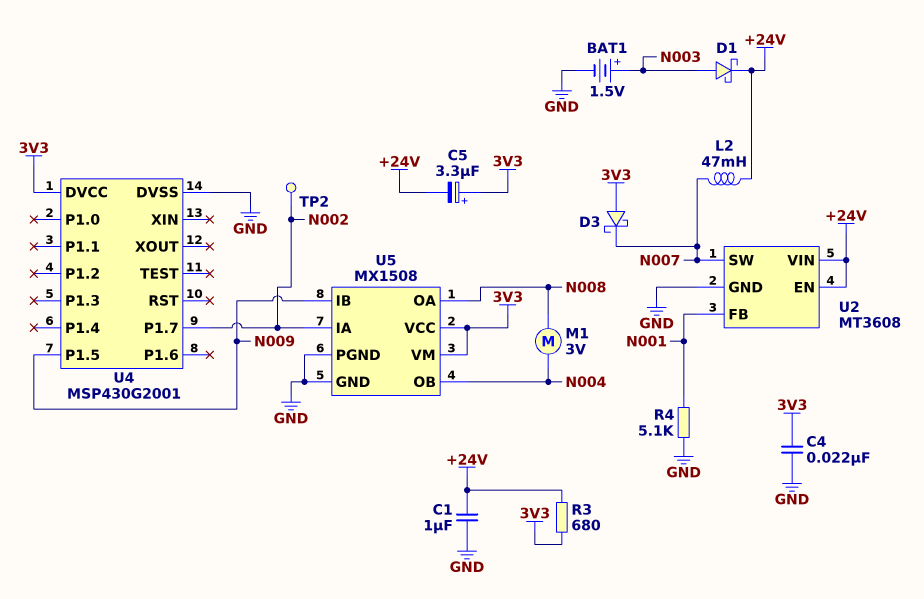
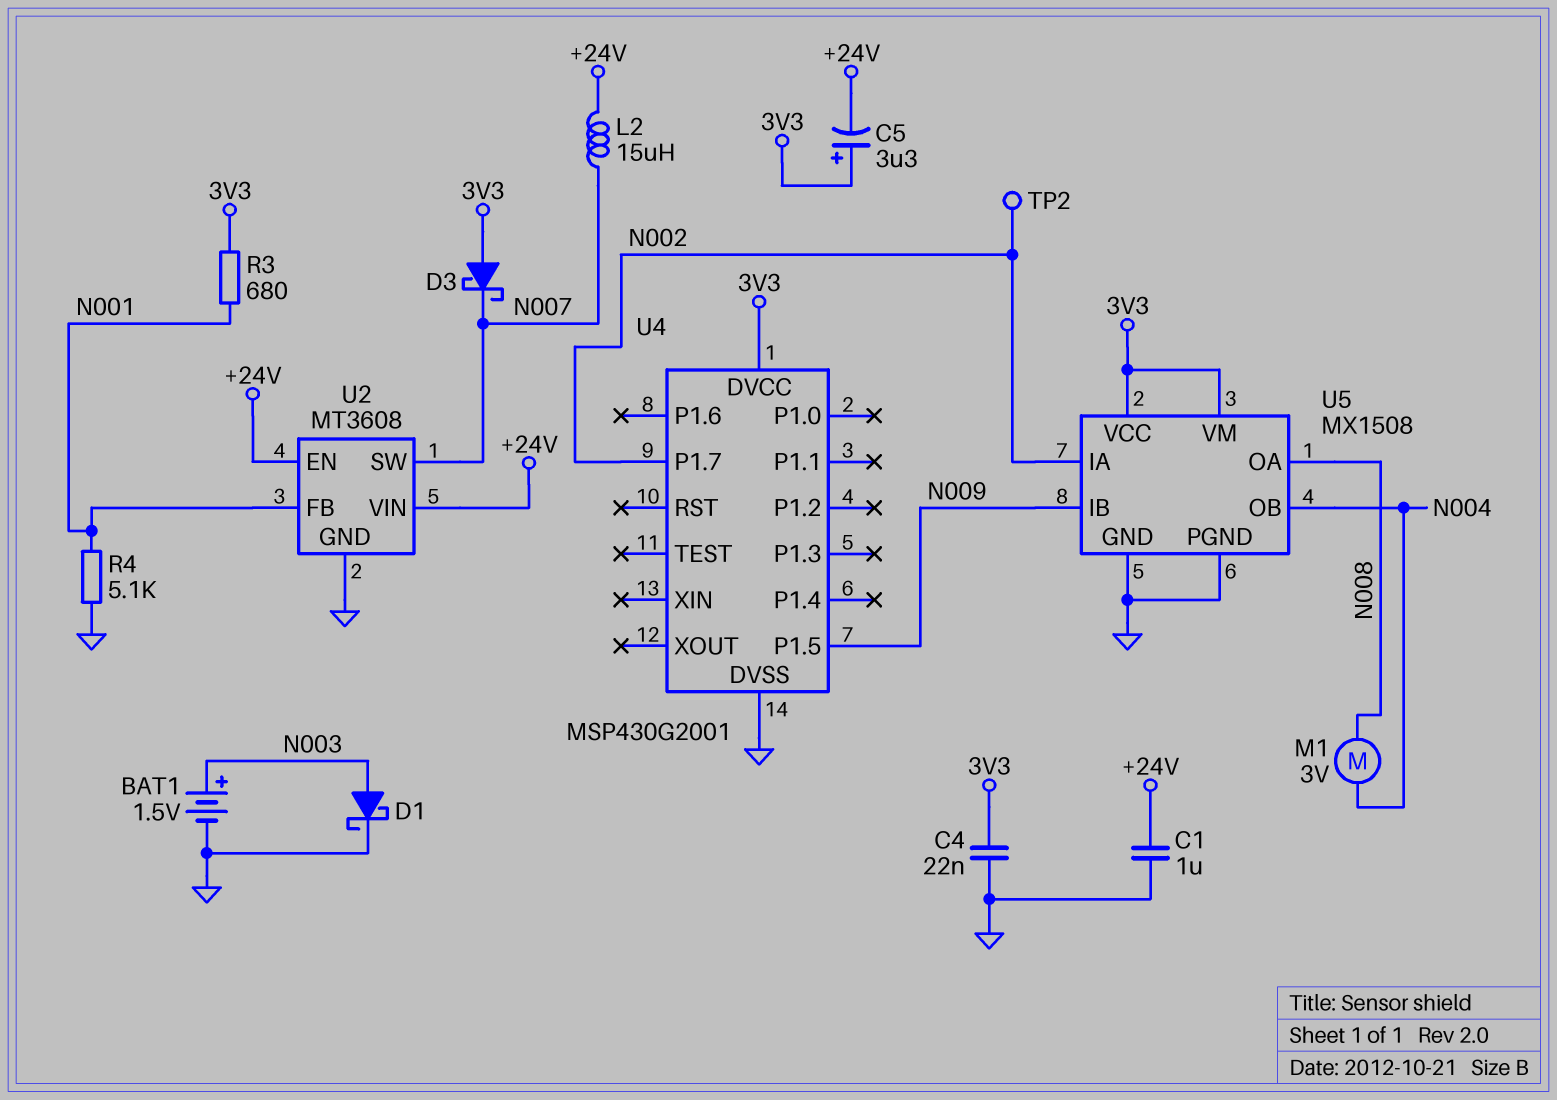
D1: schottky (A N003, K +24V) -> schottky (A N003, K GND)
L2: 47mH (+24V, N007) -> 15uH (+24V, N007)
R3: 680 (+24V, 3V3) -> 680 (3V3, N001)

